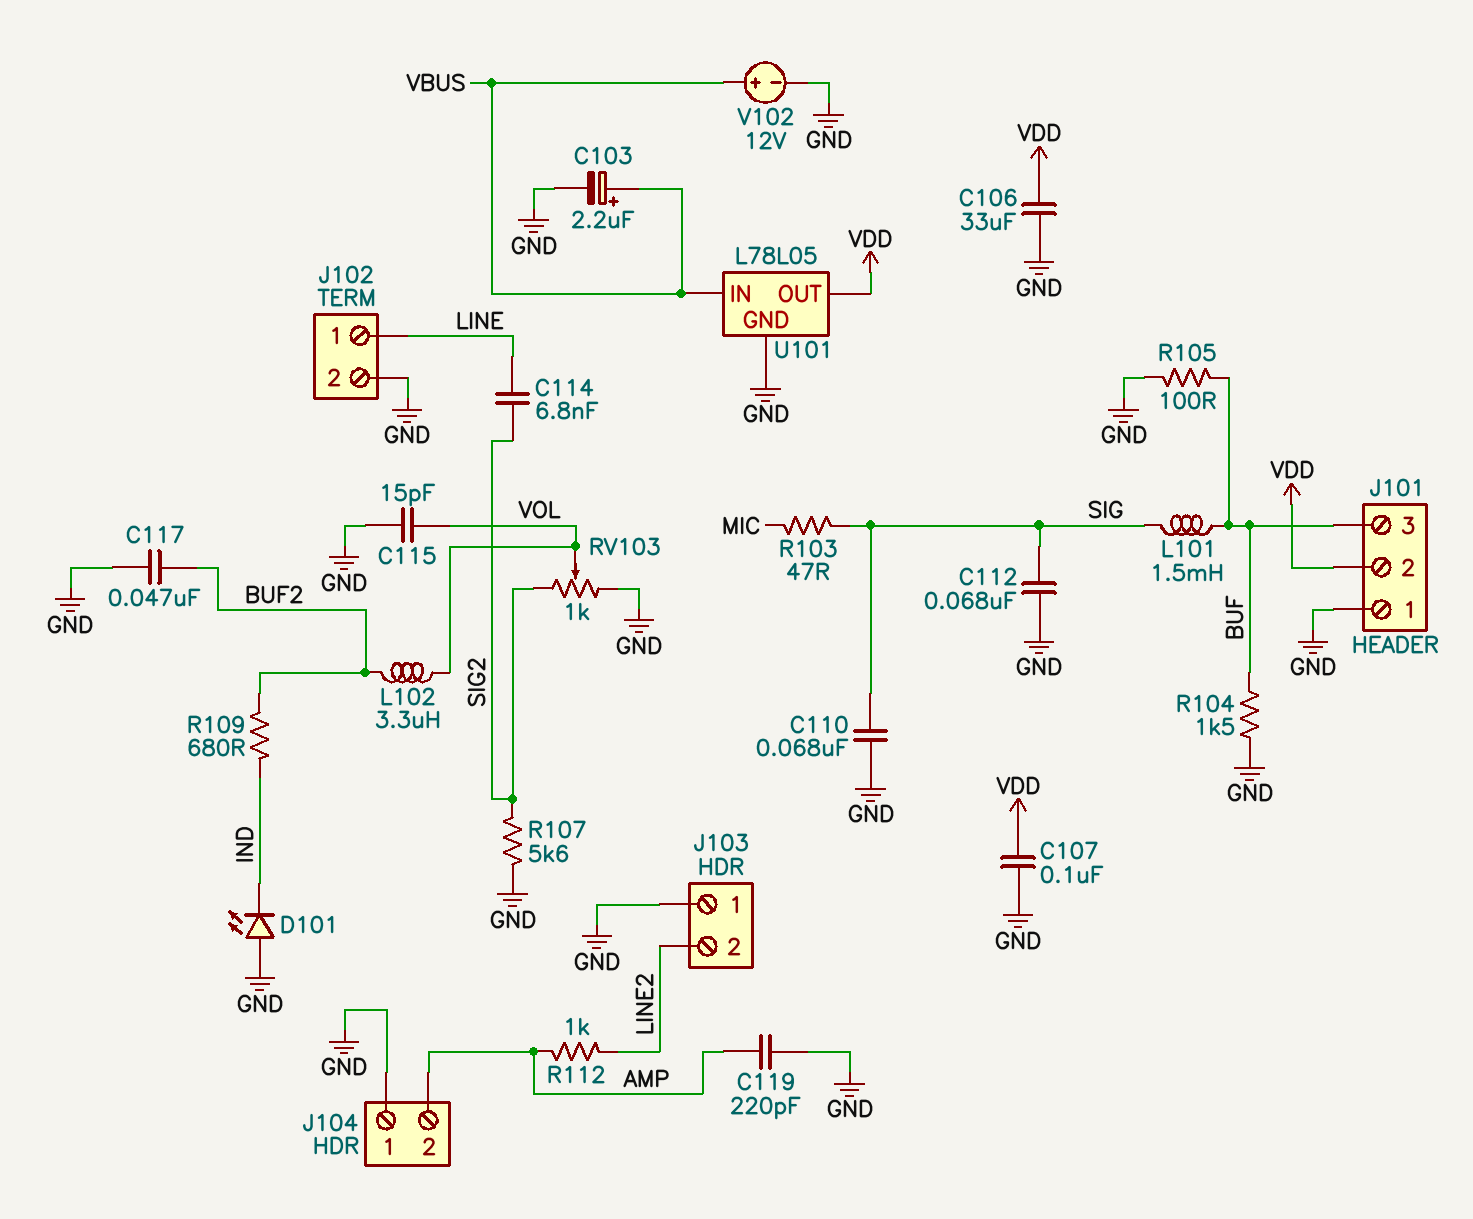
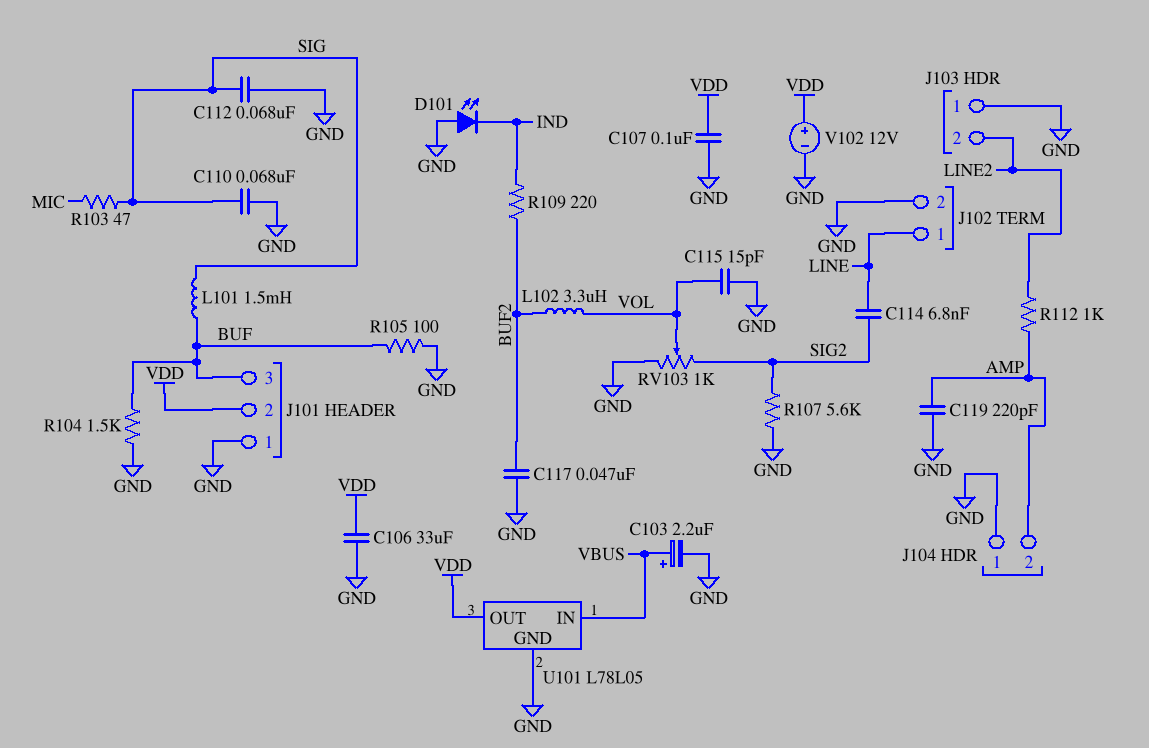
R109: 680 (BUF2, IND) -> 220 (BUF2, IND)
V102: 12V (plus VBUS, minus GND) -> 12V (plus VDD, minus GND)

